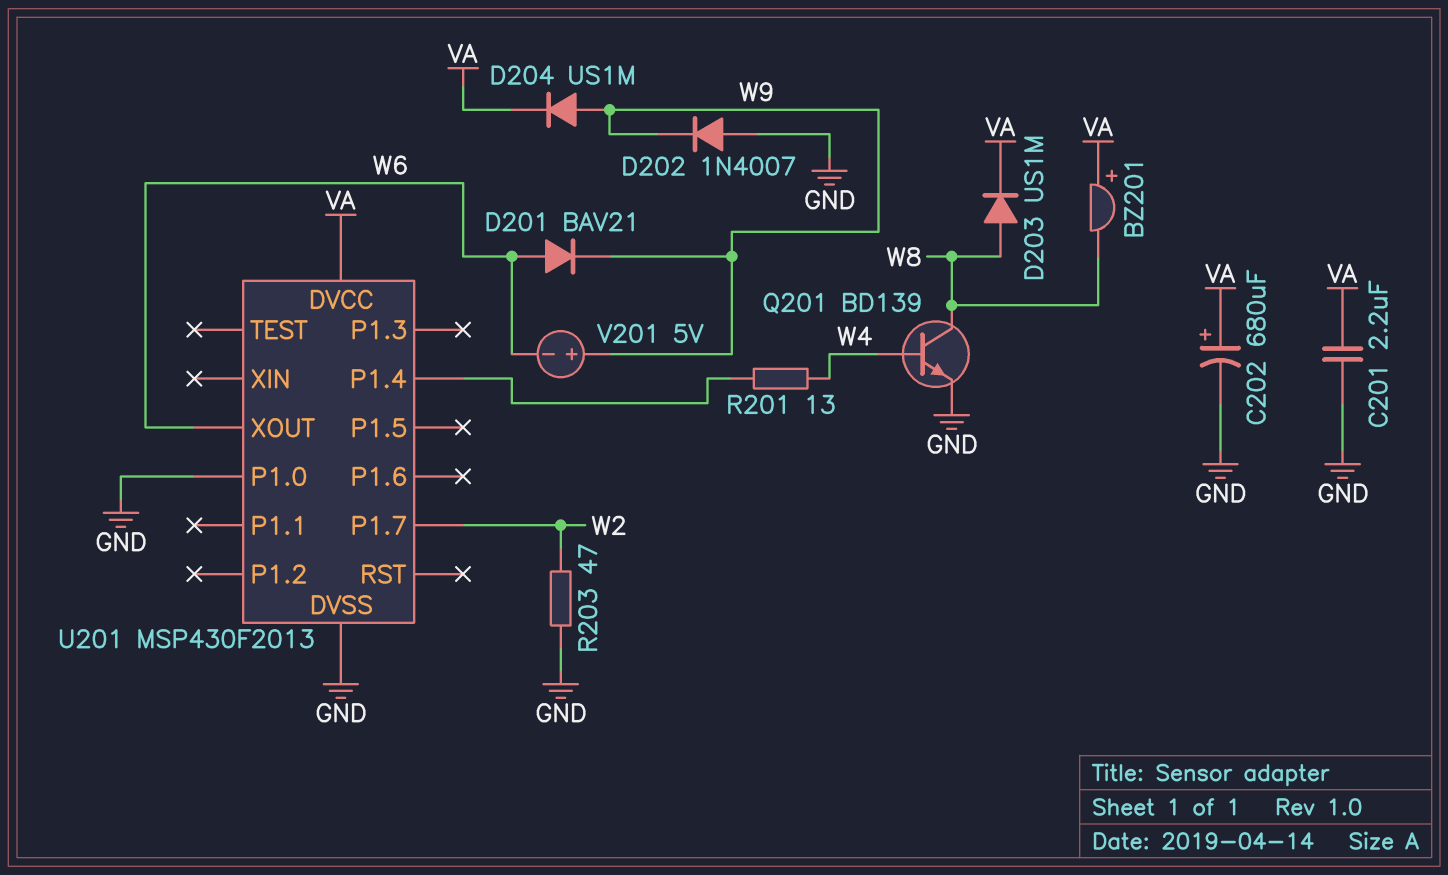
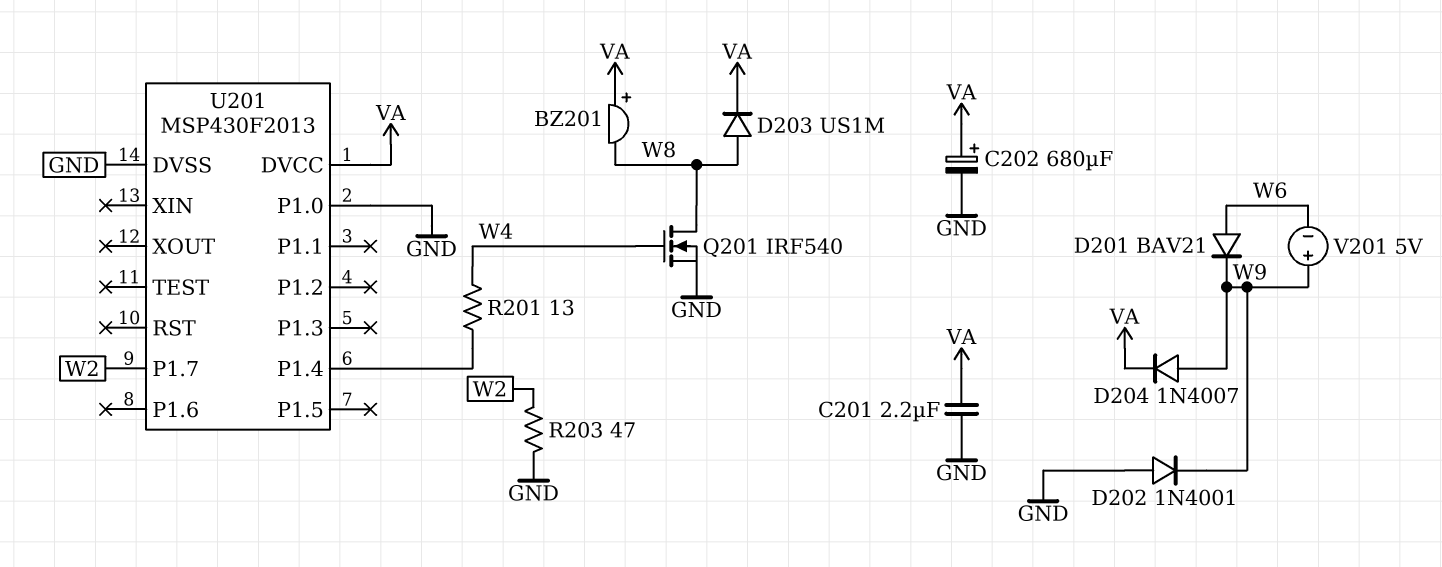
D202: diode 1N4007 (A GND, K W9) -> diode 1N4001 (A GND, K W9)
D204: diode US1M (A W9, K VA) -> diode 1N4007 (A W9, K VA)
Q201: NPN BD139 (B W4, C W8, E GND) -> NMOS IRF540 (G W4, D W8, S GND)
U201 pin XOUT: W6 -> none

